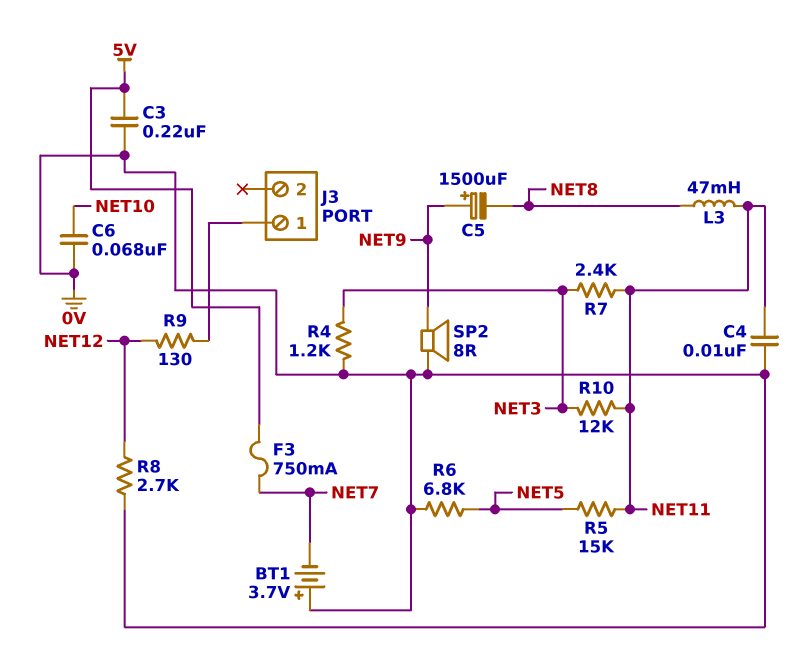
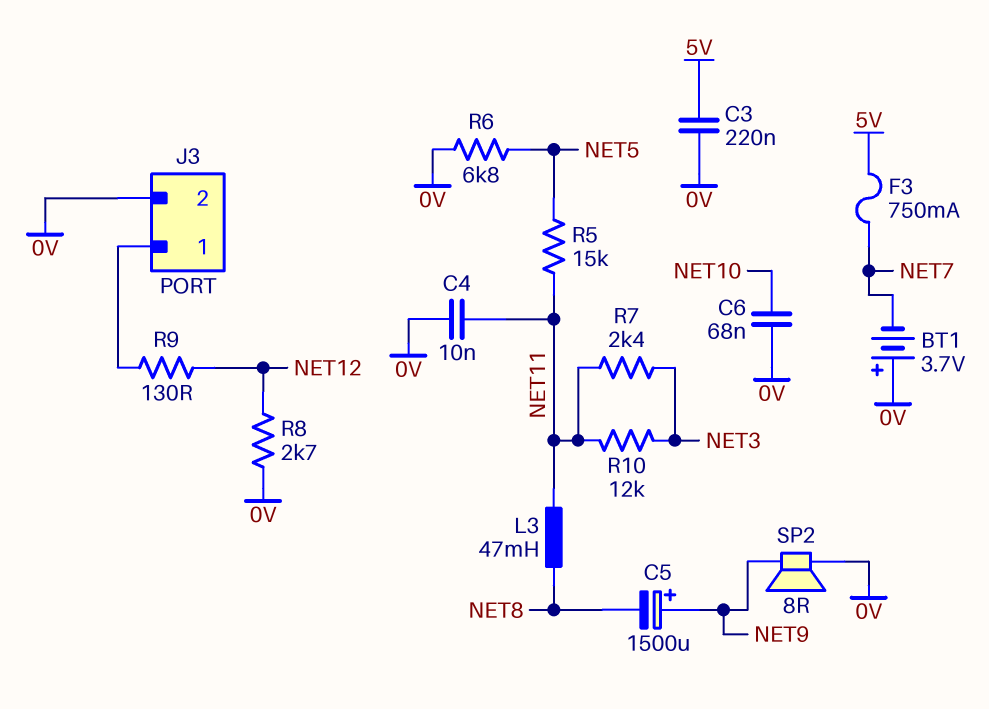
J3 pin 2: none -> 0V
R4: 1.2k (0V, NET3) -> none

